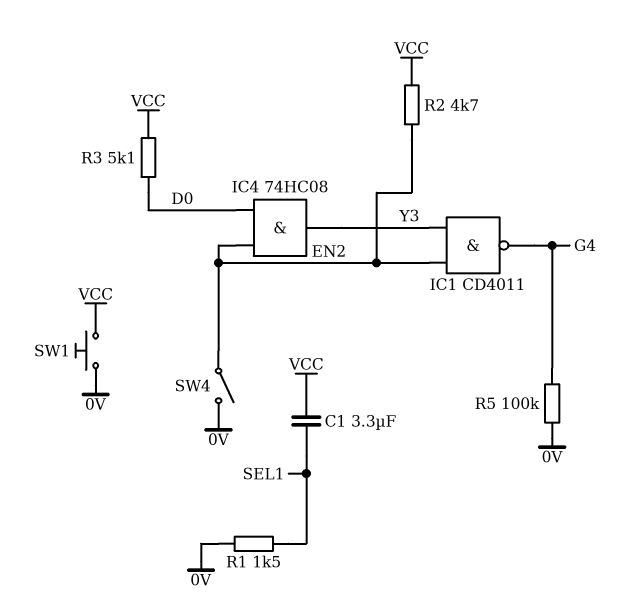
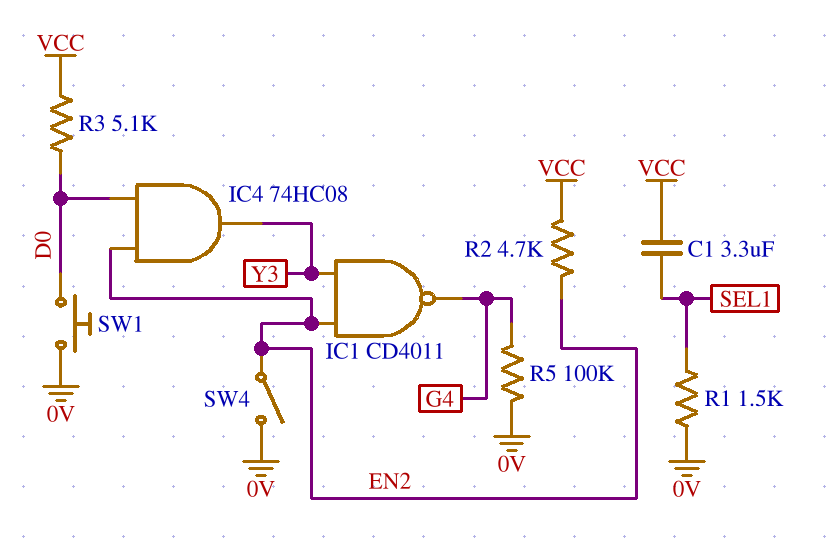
SW1: button (0V, VCC) -> button (0V, D0)

